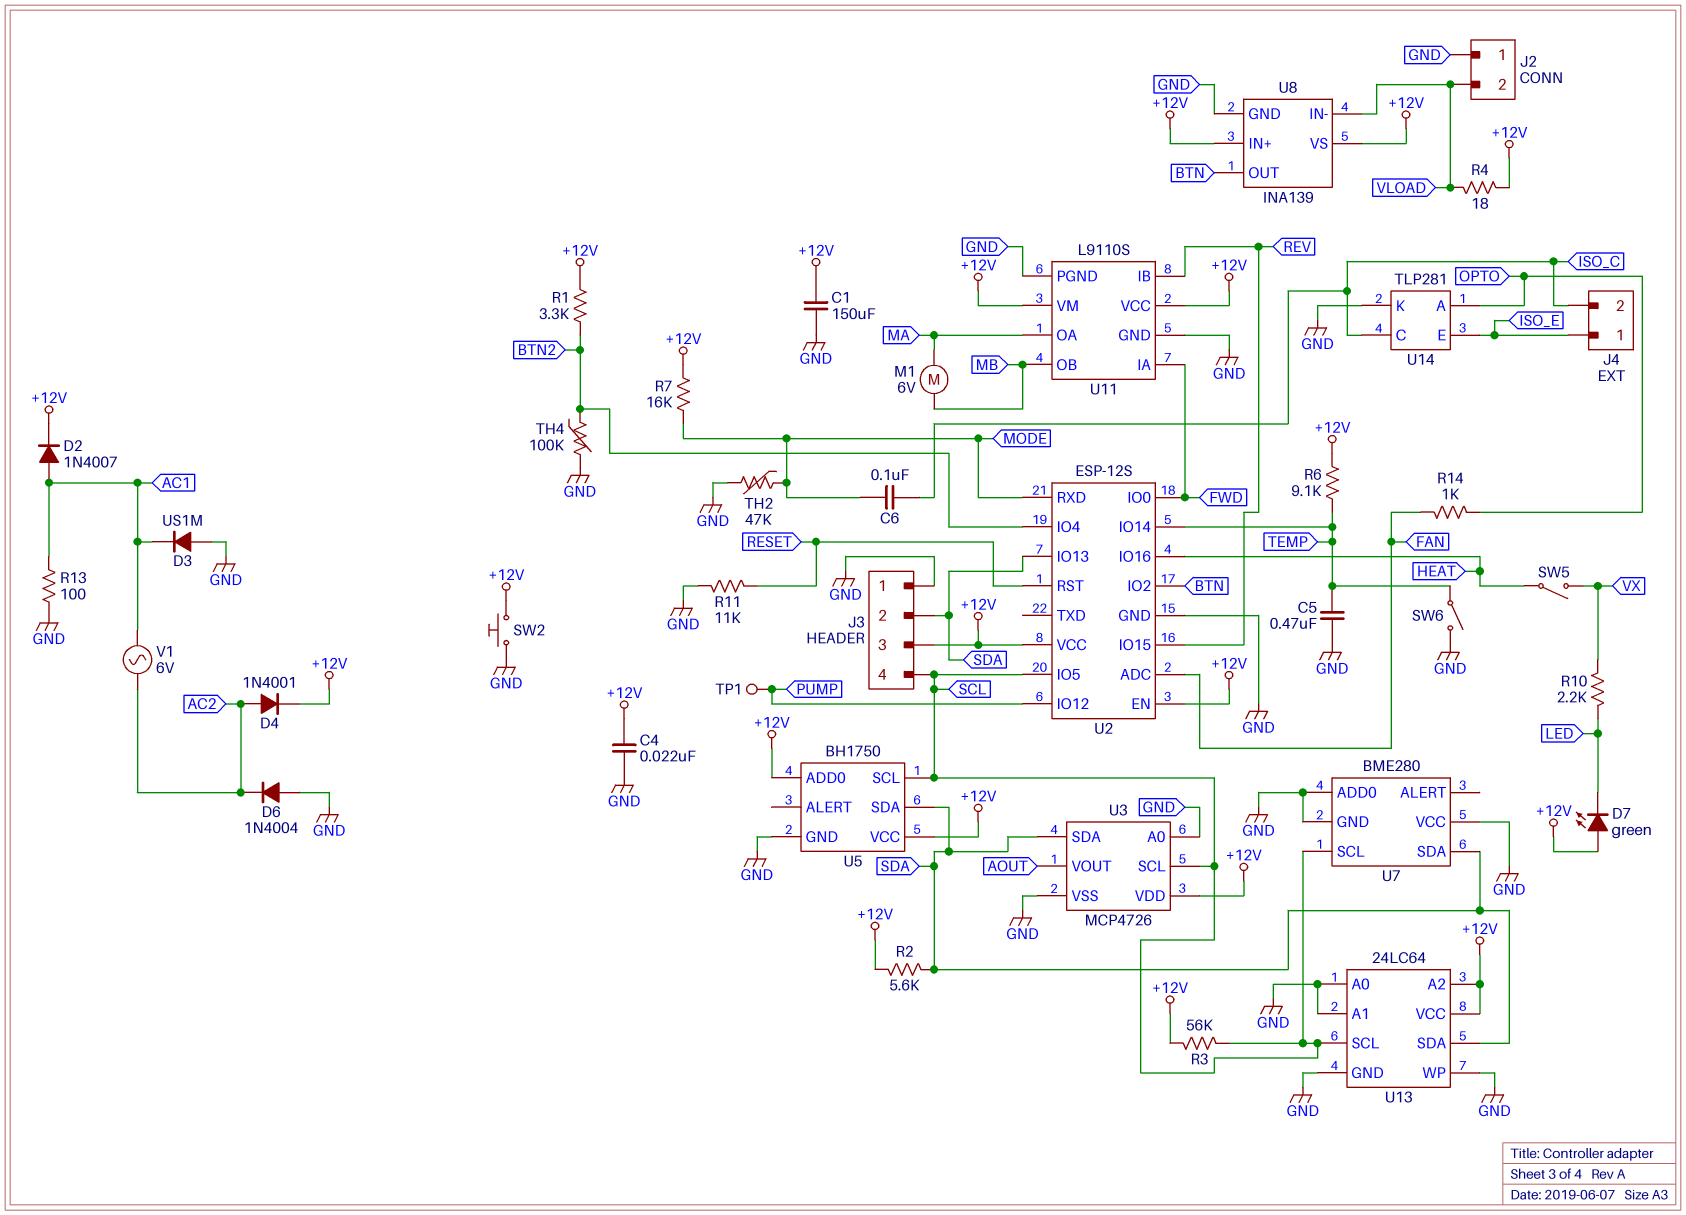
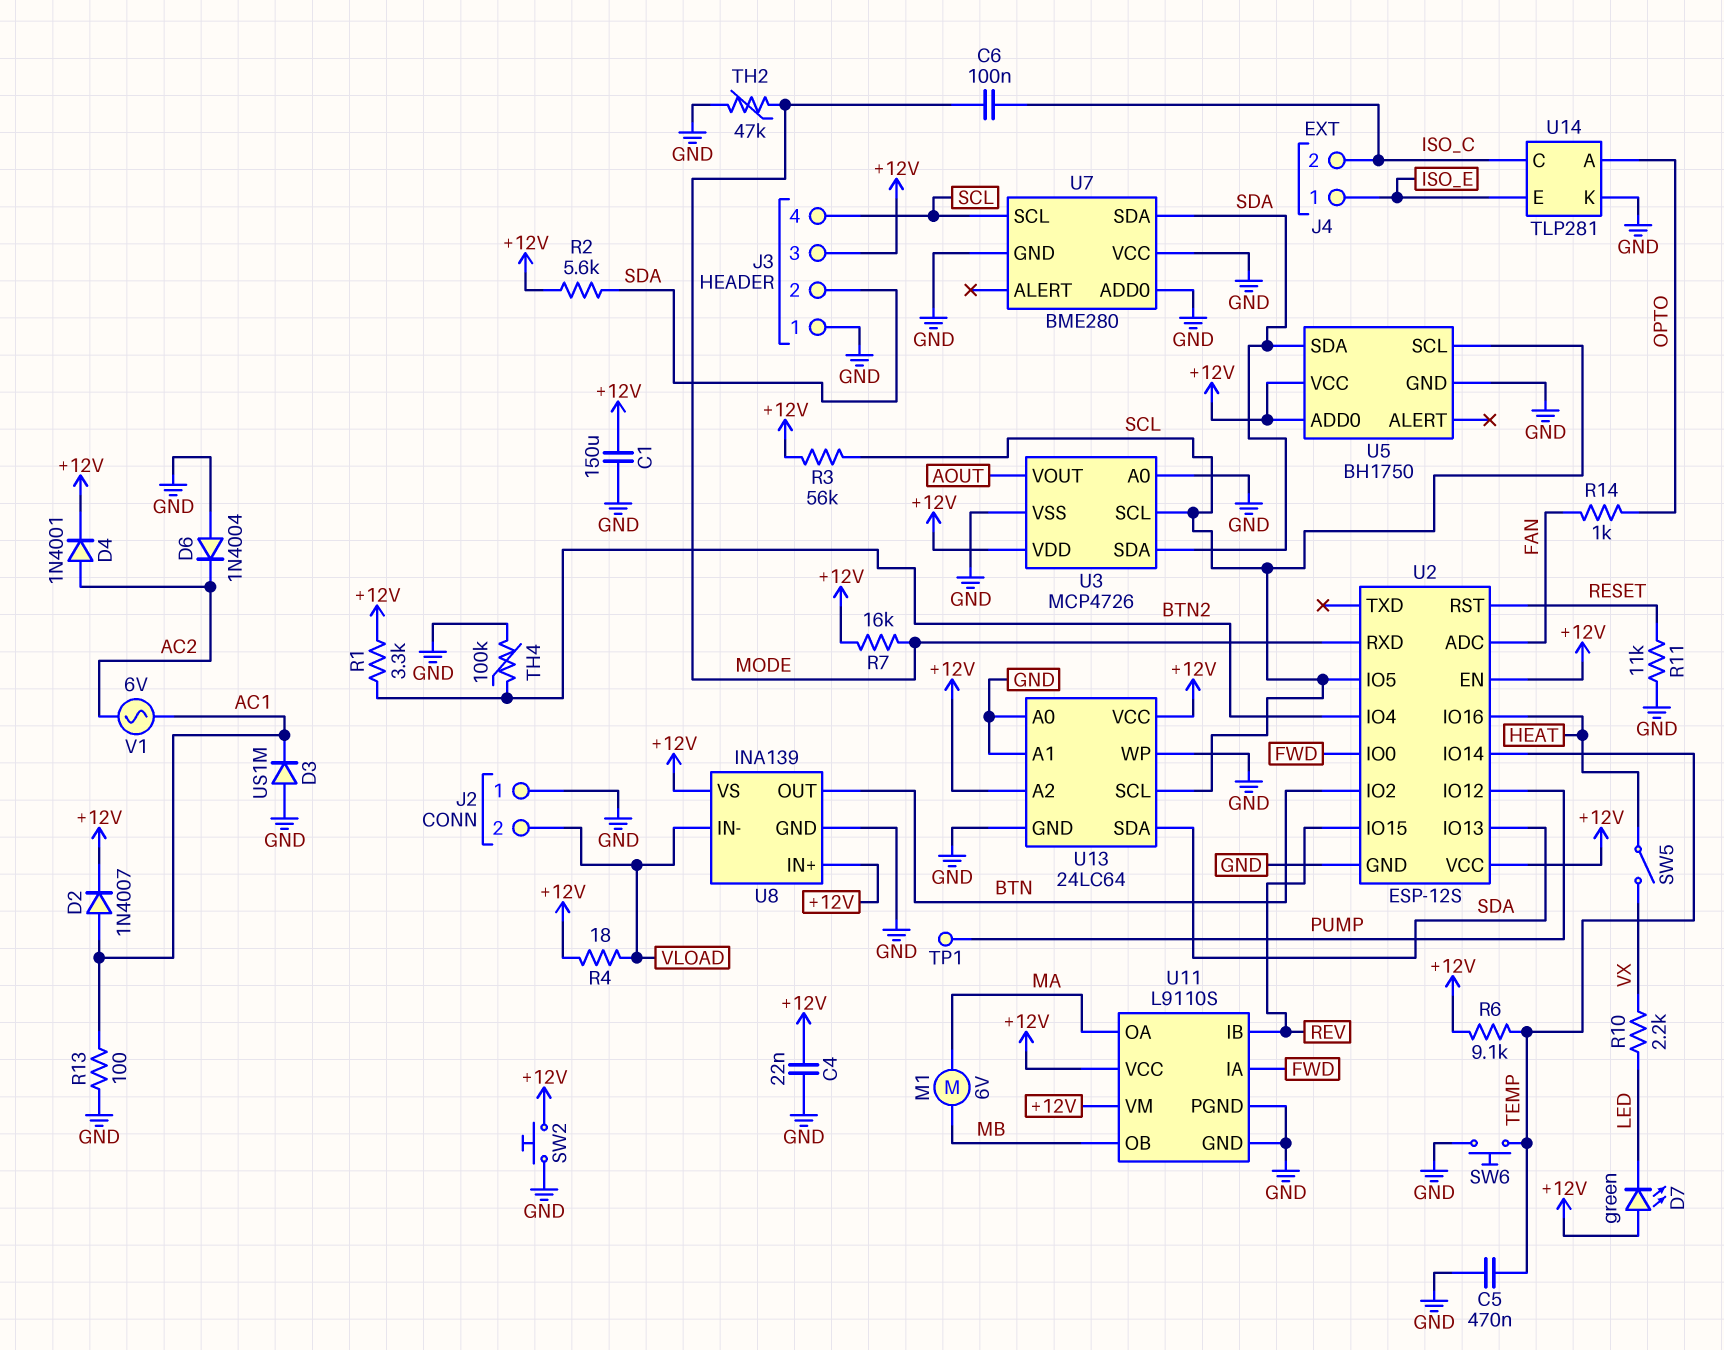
SW6: switch (GND, TEMP) -> button (GND, TEMP)

